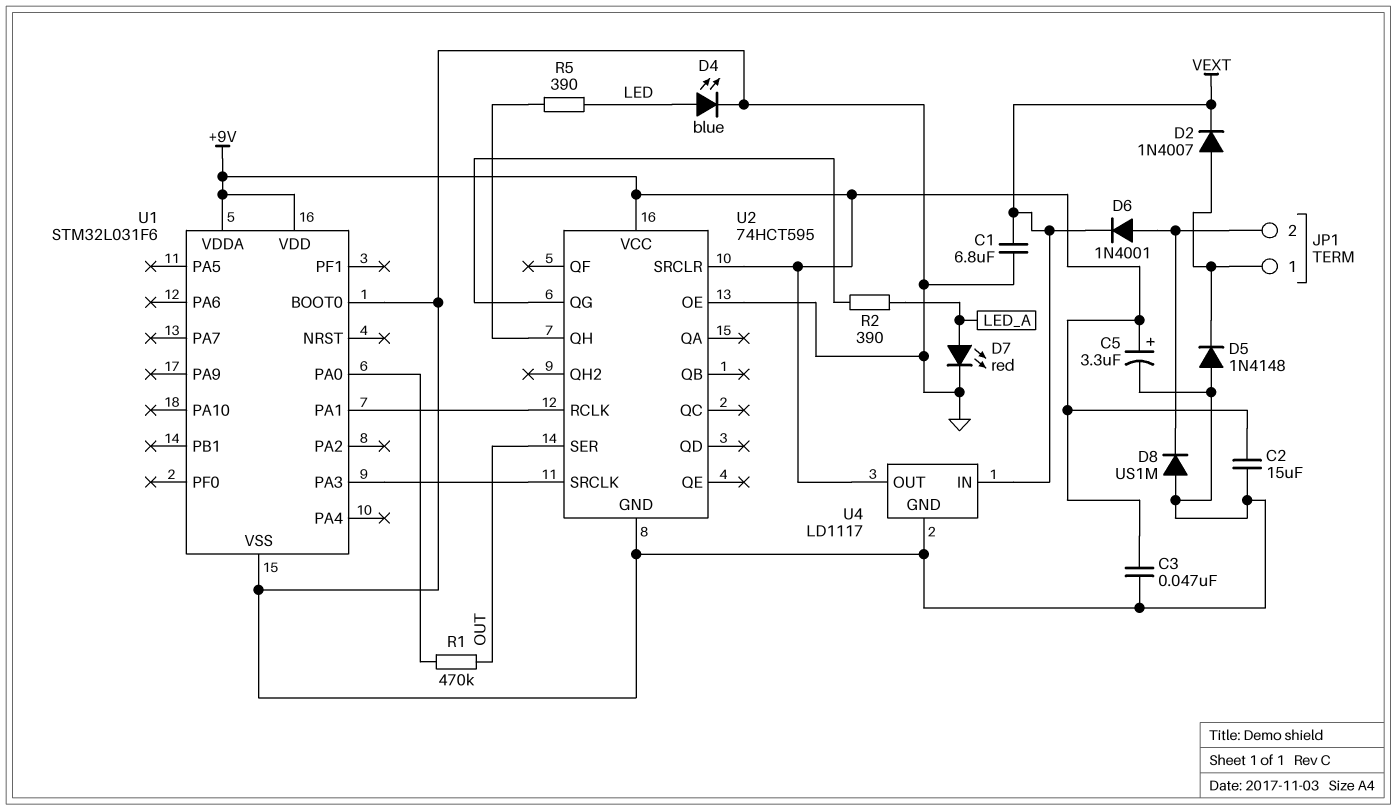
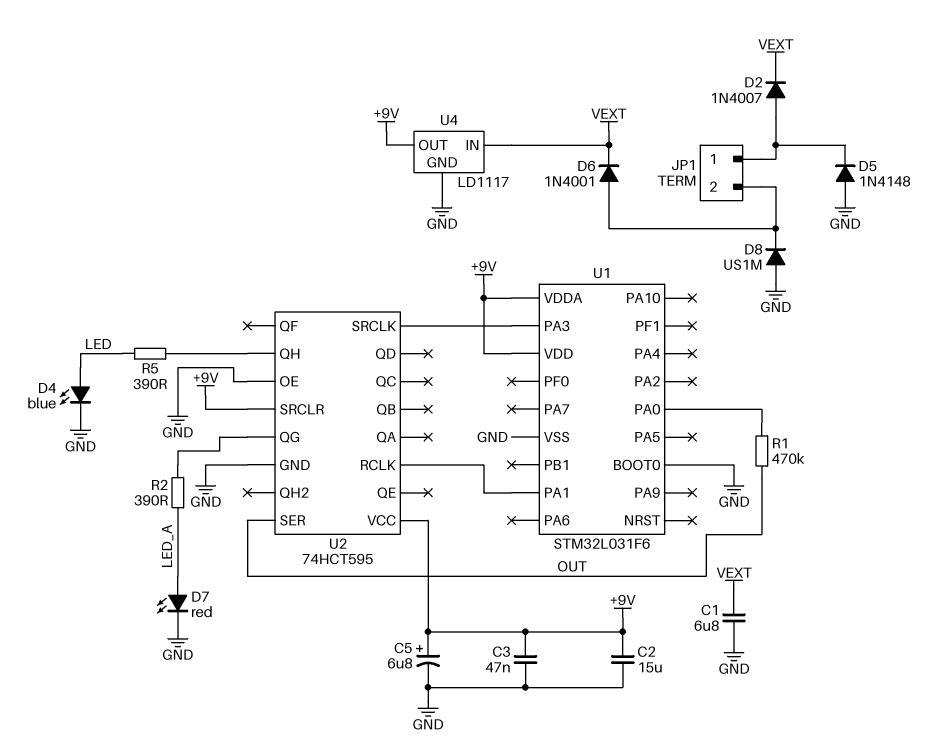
C5: 3.3uF (plus +9V, minus GND) -> 6.8uF (plus +9V, minus GND)

